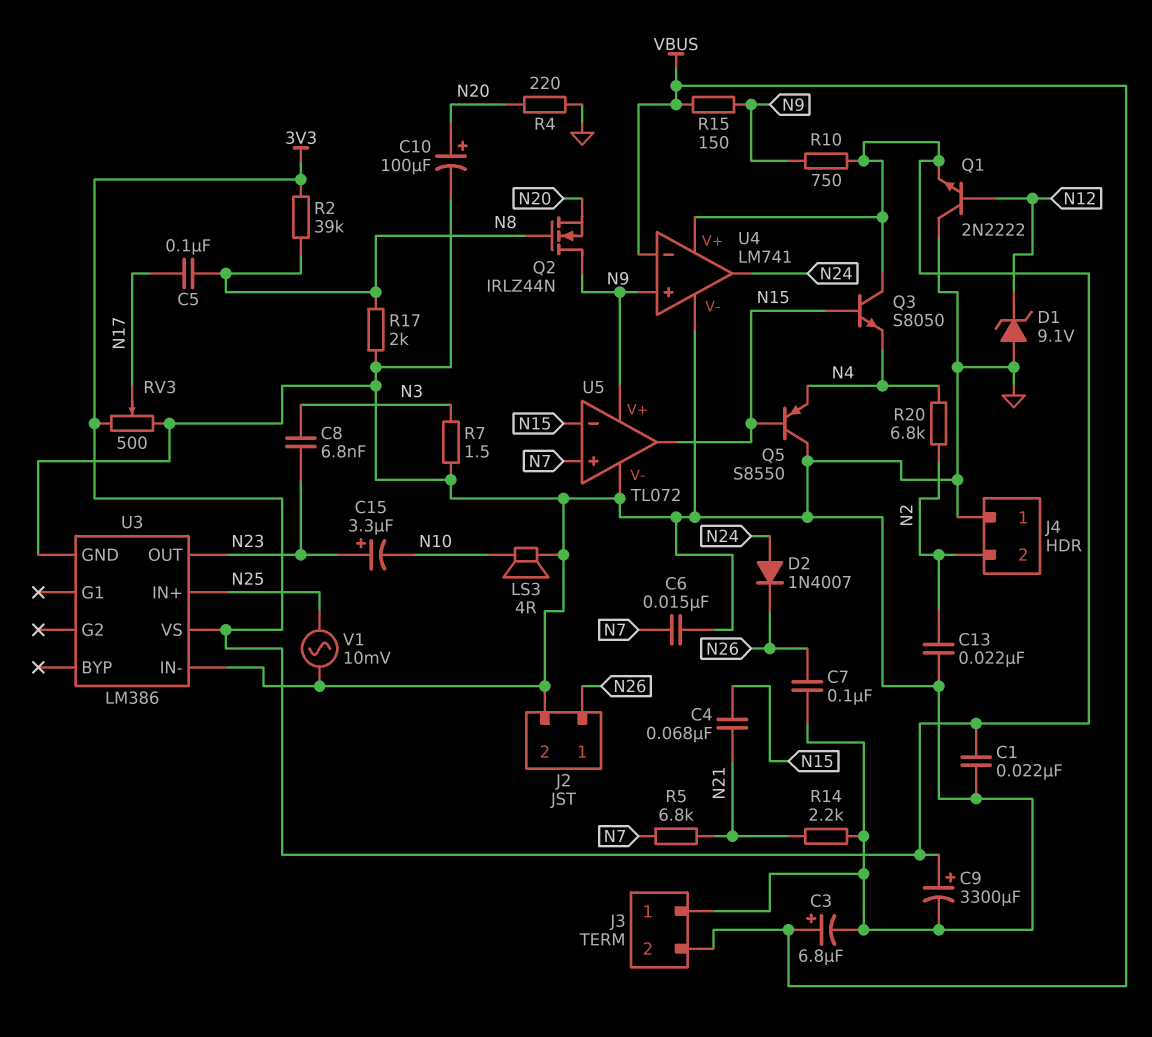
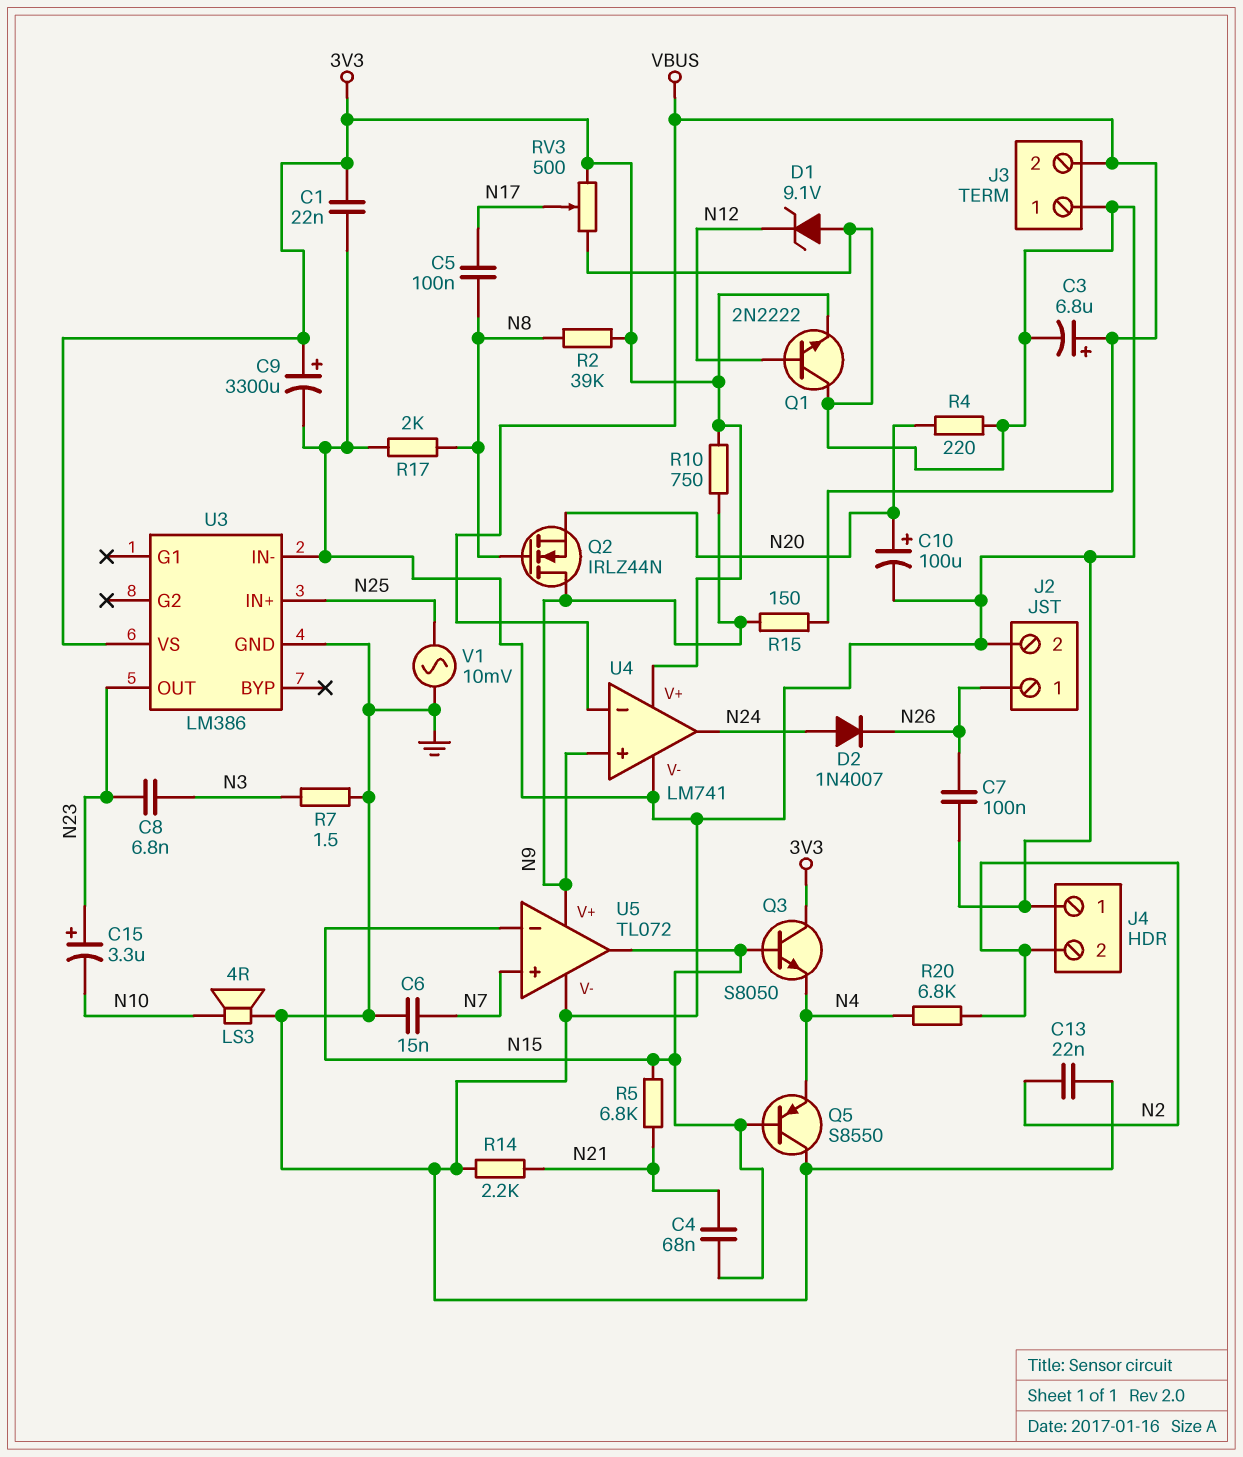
R5: 6.8k (N7, N21) -> 6.8k (N15, N21)

